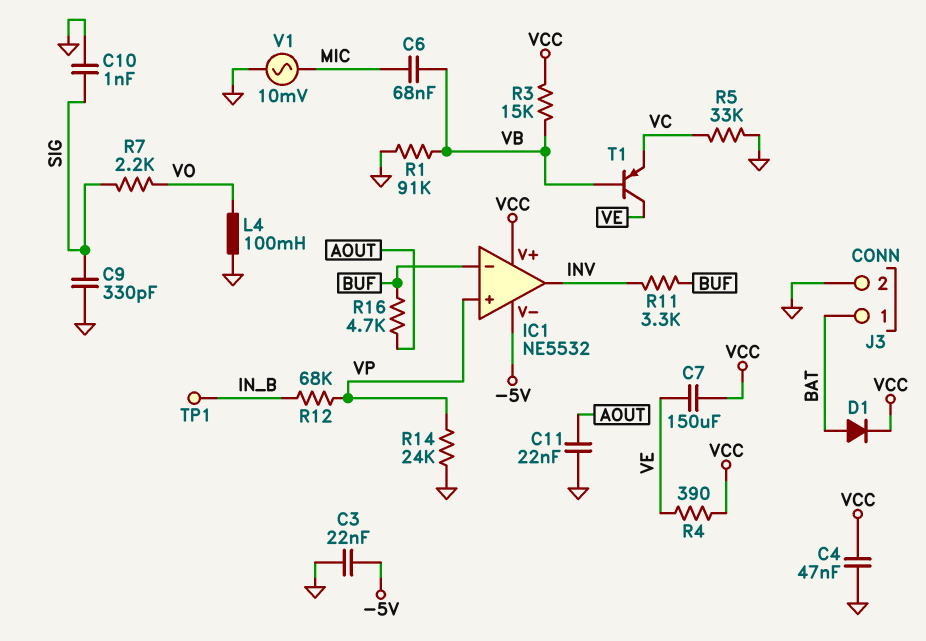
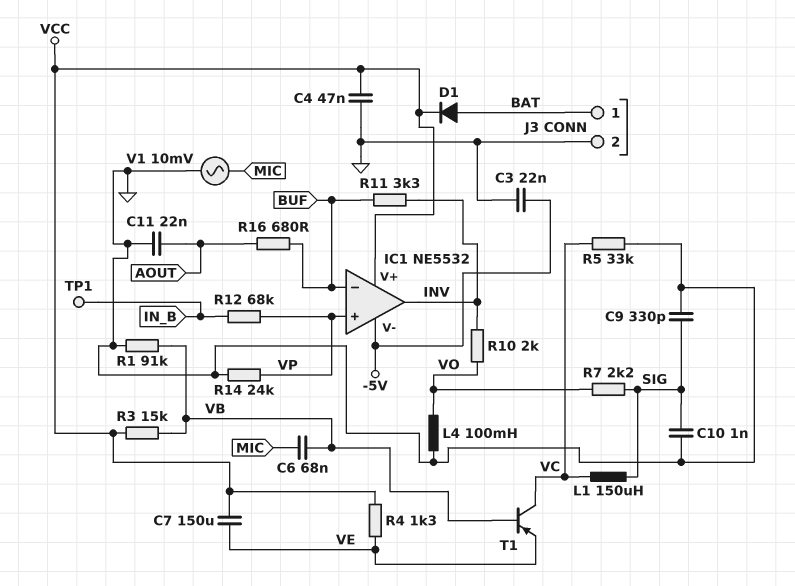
L1: none -> 150uH (SIG, VC)
R4: 390 (VCC, VE) -> 1.3k (VCC, VE)
R10: none -> 2k (INV, VO)
R16: 4.7k (AOUT, BUF) -> 680 (AOUT, BUF)
T1: PNP (B VB, C VE, E VC) -> PNP (B VB, C VC, E VE)

